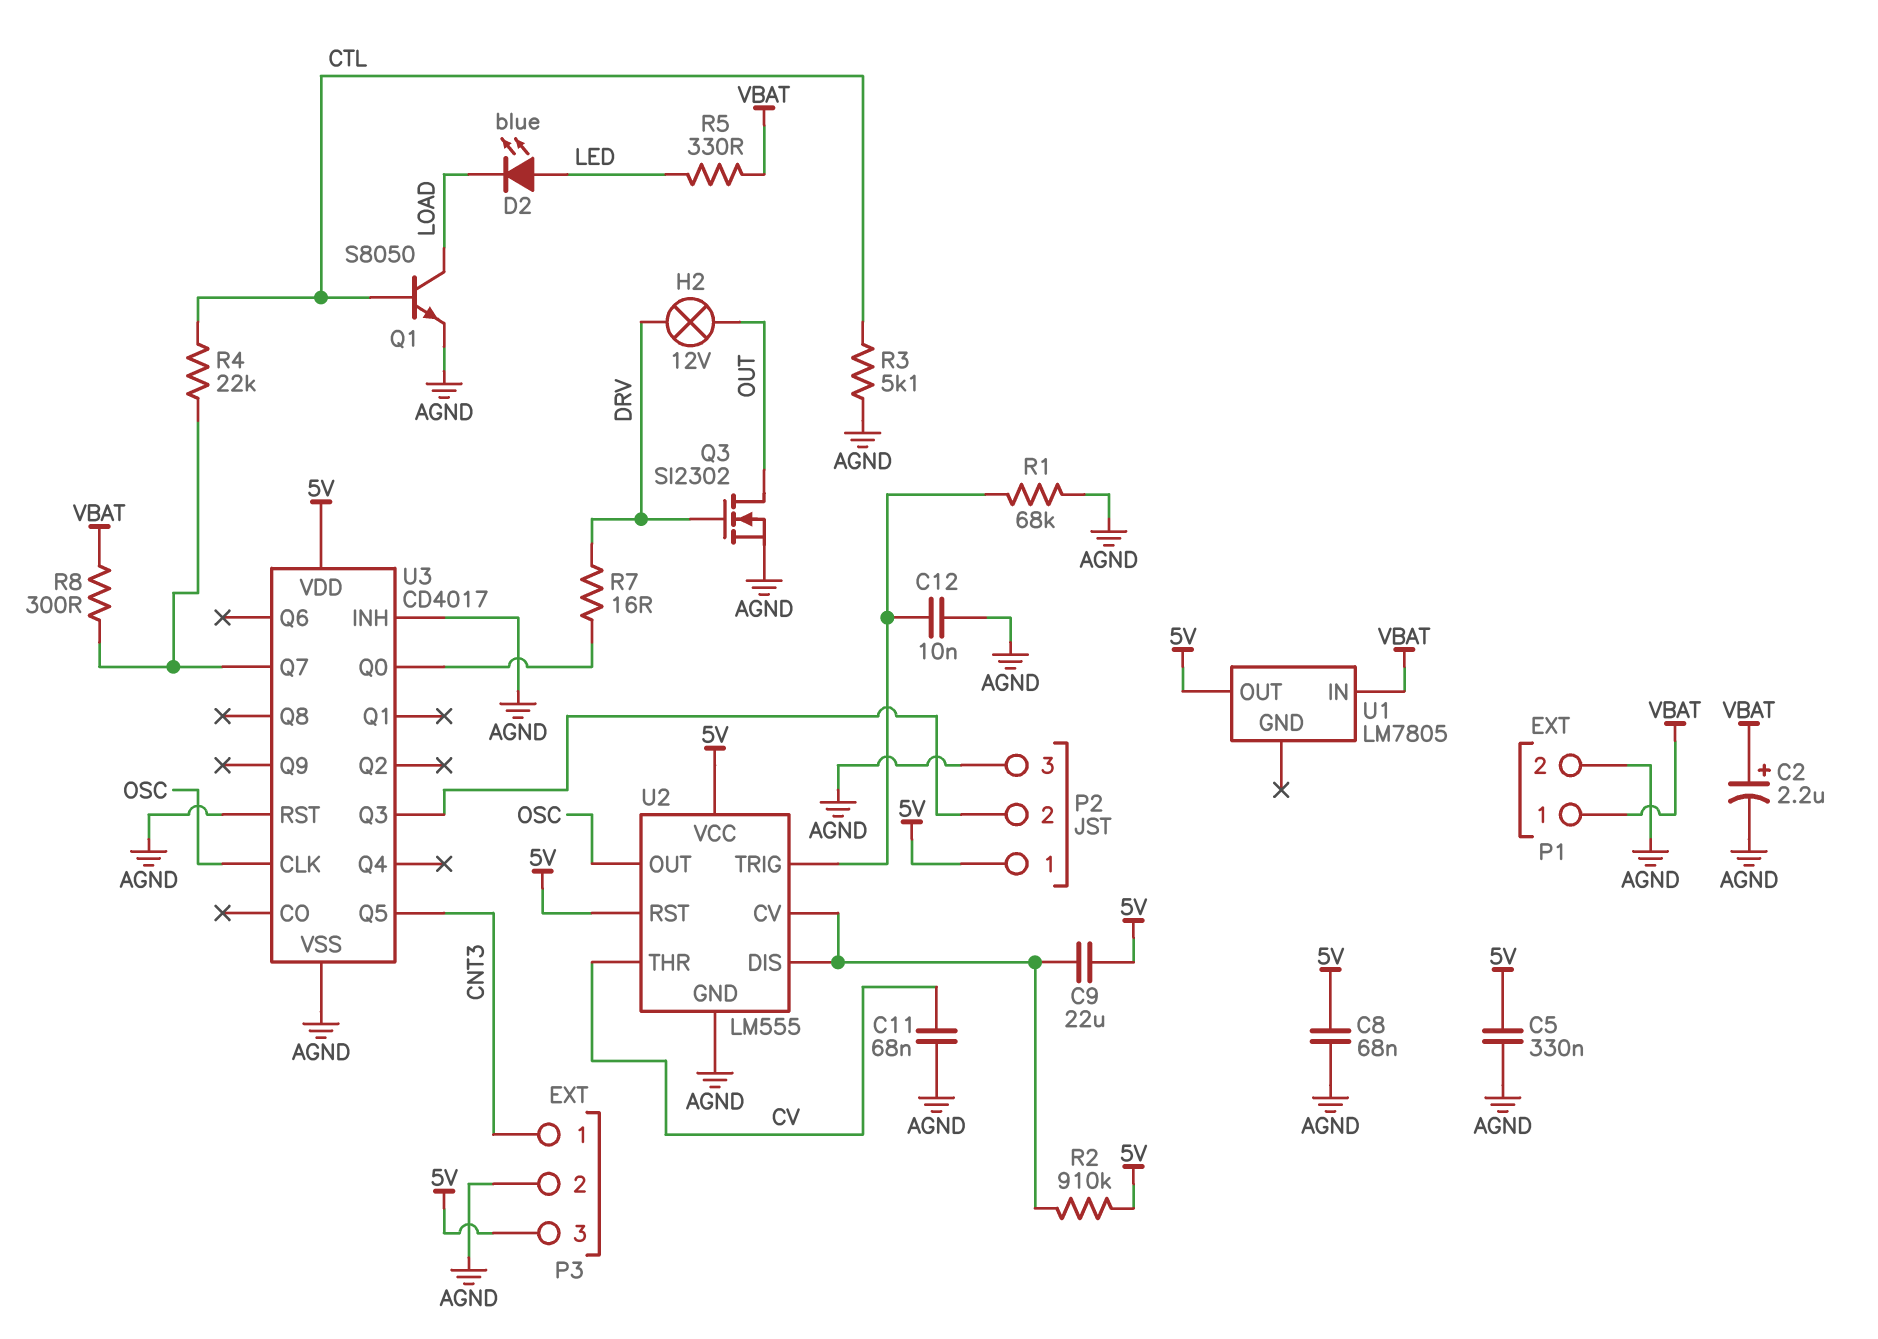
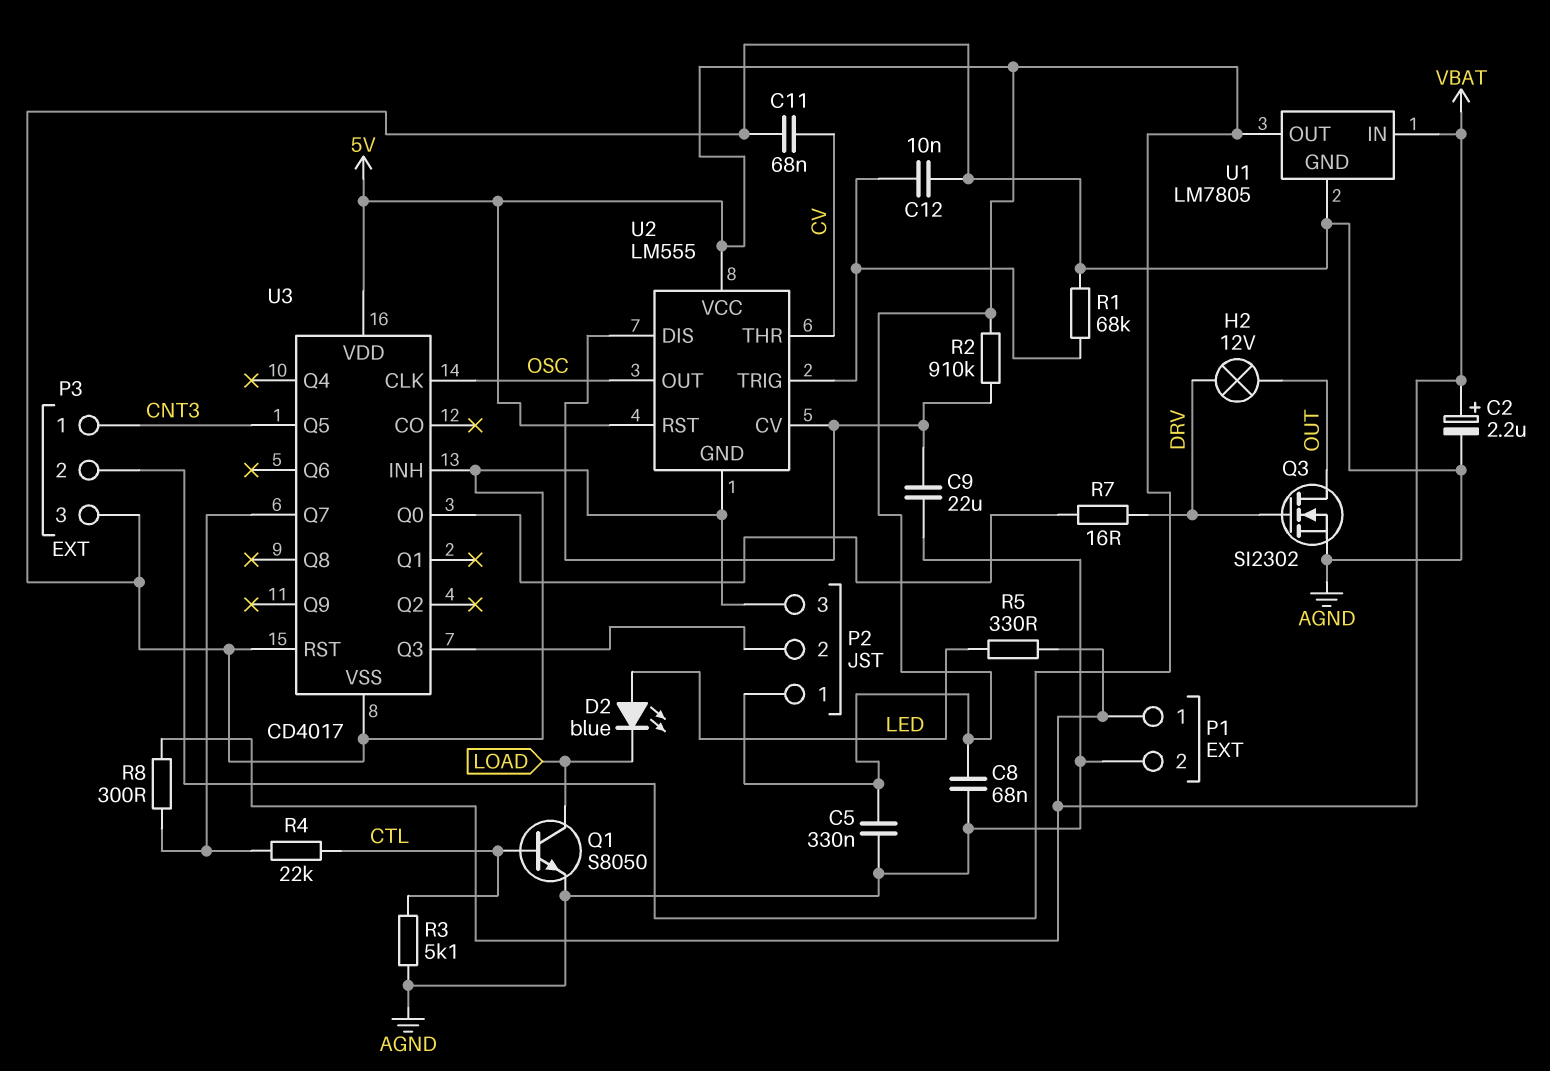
C9: 22uF (5V, U2/CV) -> 22uF (AGND, U2/CV)
P3 pin 2: AGND -> 5V
P3 pin 3: 5V -> AGND
U1 pin GND: none -> AGND

